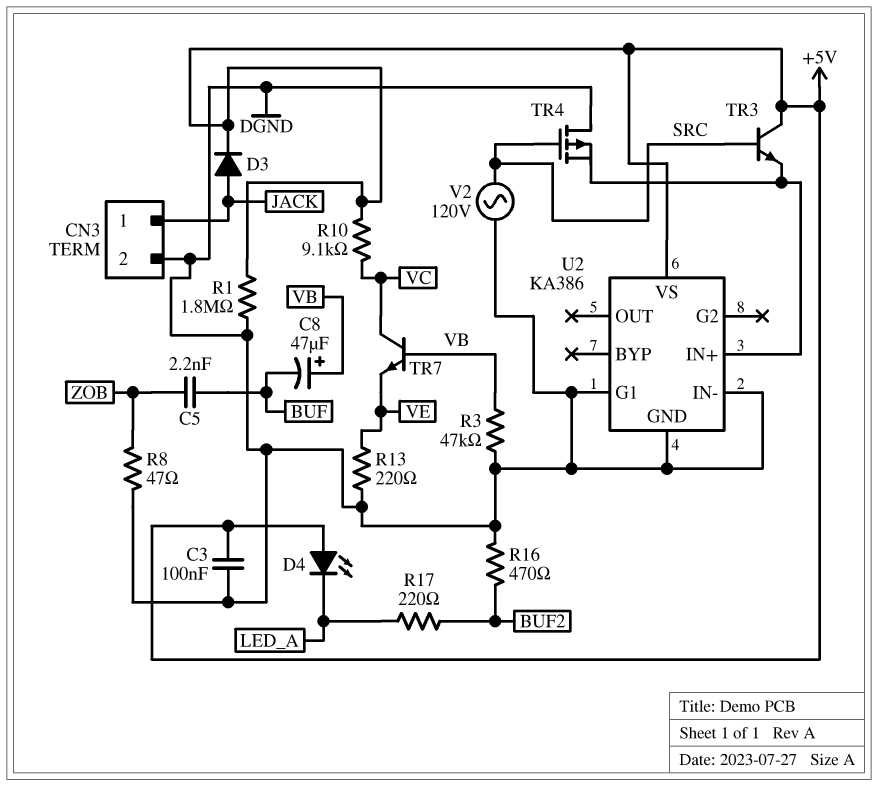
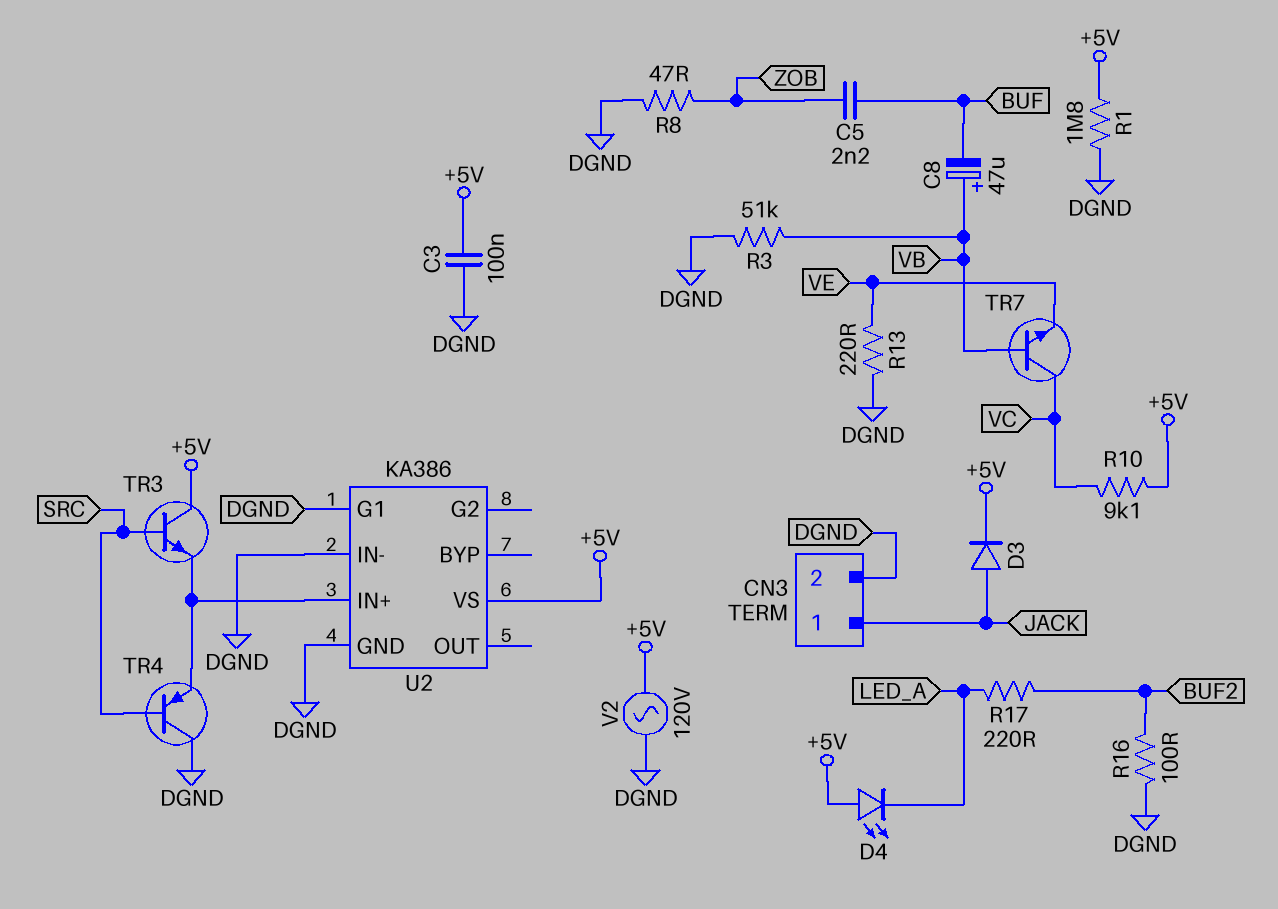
R3: 47k (DGND, VB) -> 51k (DGND, VB)
R16: 470 (BUF2, DGND) -> 100 (BUF2, DGND)
TR4: PMOS (G SRC, D DGND, S U2/IN+) -> PNP (B SRC, C DGND, E U2/IN+)
V2: AC 120V (DGND, SRC) -> AC 120V (+5V, DGND)

